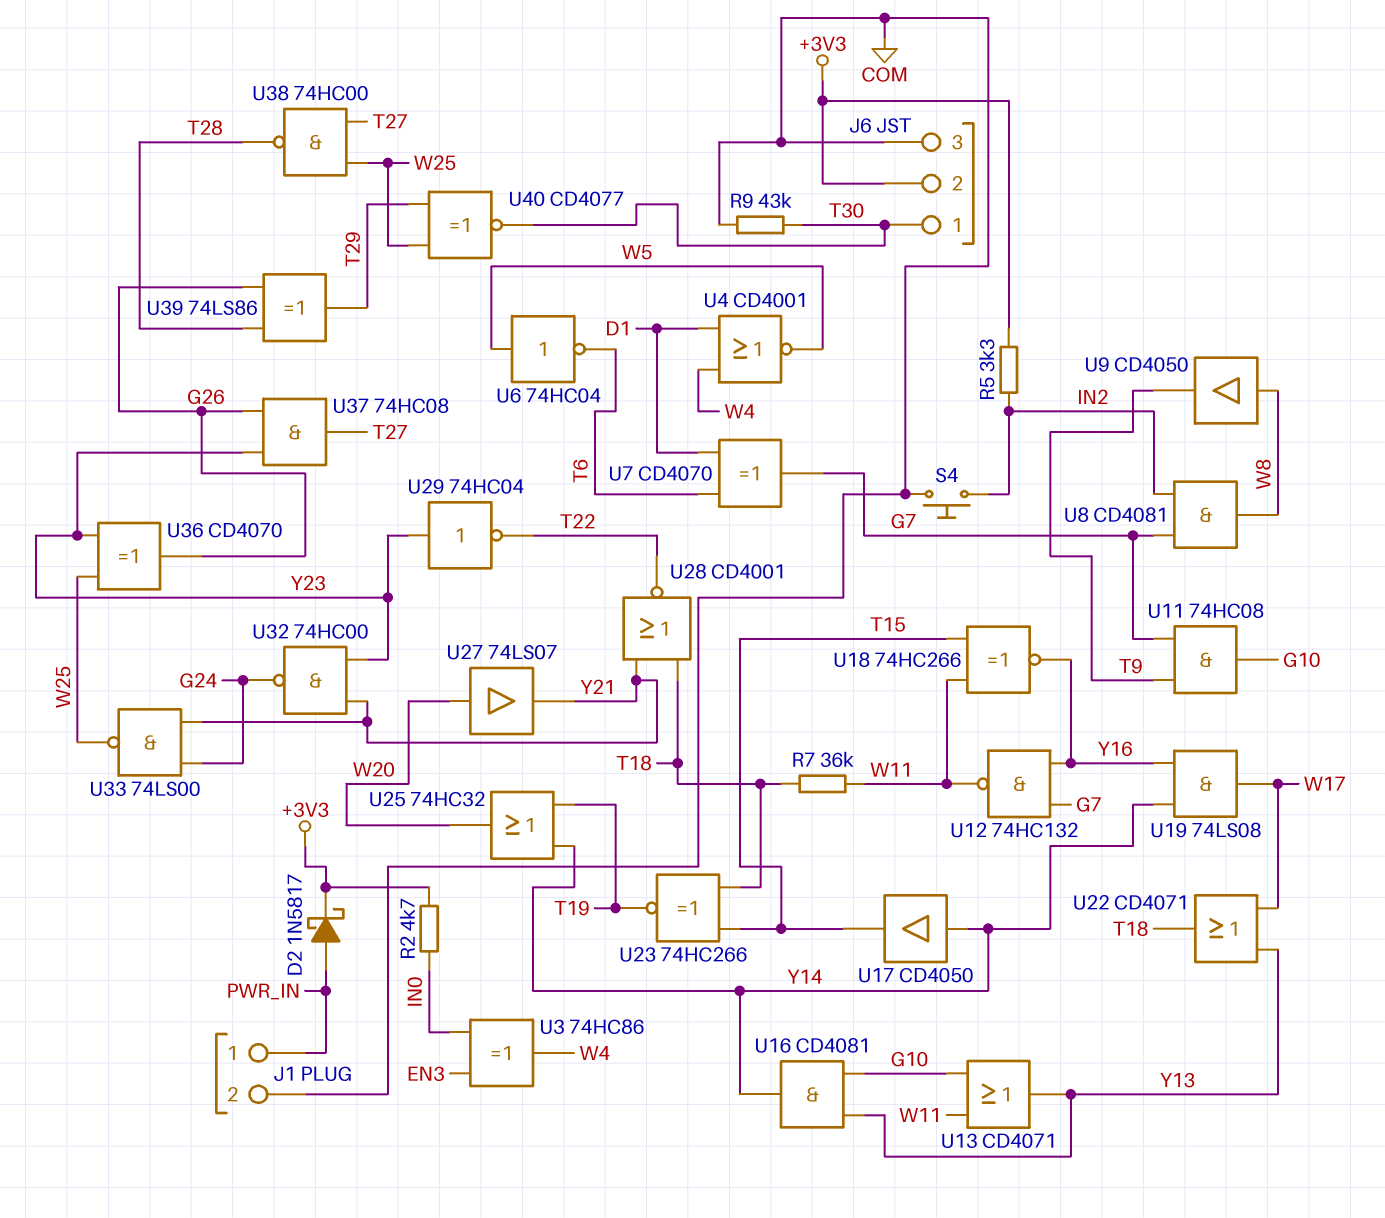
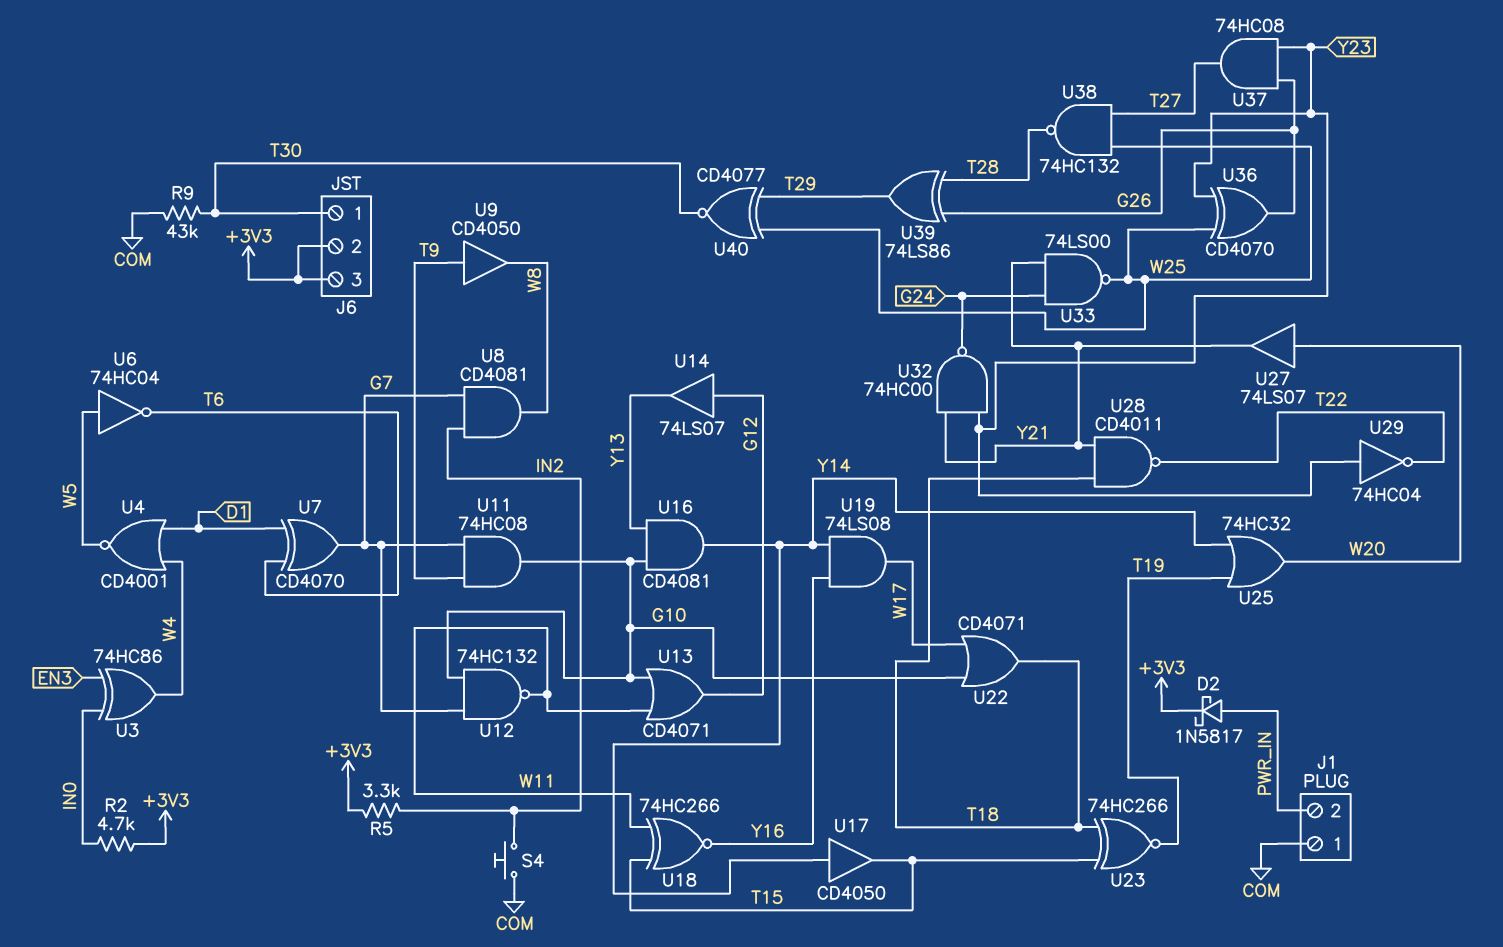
J1 pin 1: PWR_IN -> COM
J1 pin 2: COM -> PWR_IN
J6 pin 3: COM -> +3V3
R7: 36k (T18, W11) -> none
U9: buffer CD4050 (in W8, out T9) -> buffer CD4050 (in T9, out W8)
U12: NAND 74HC132 (in G7, in Y16, out W11) -> NAND 74HC132 (in G7, in G10, out W11)
U13: OR CD4071 (in G10, in W11, out Y13) -> OR CD4071 (in G10, in W11, out G12)
U14: none -> buffer 74LS07 (in G12, out Y13)
U22: OR CD4071 (in W17, in Y13, out T18) -> OR CD4071 (in G10, in W17, out T18)
U28: NOR CD4001 (in T18, in Y21, out T22) -> NAND CD4011 (in T18, in Y21, out T22)
U38: NAND 74HC00 (in T27, in W25, out T28) -> NAND 74HC132 (in T27, in W25, out T28)

